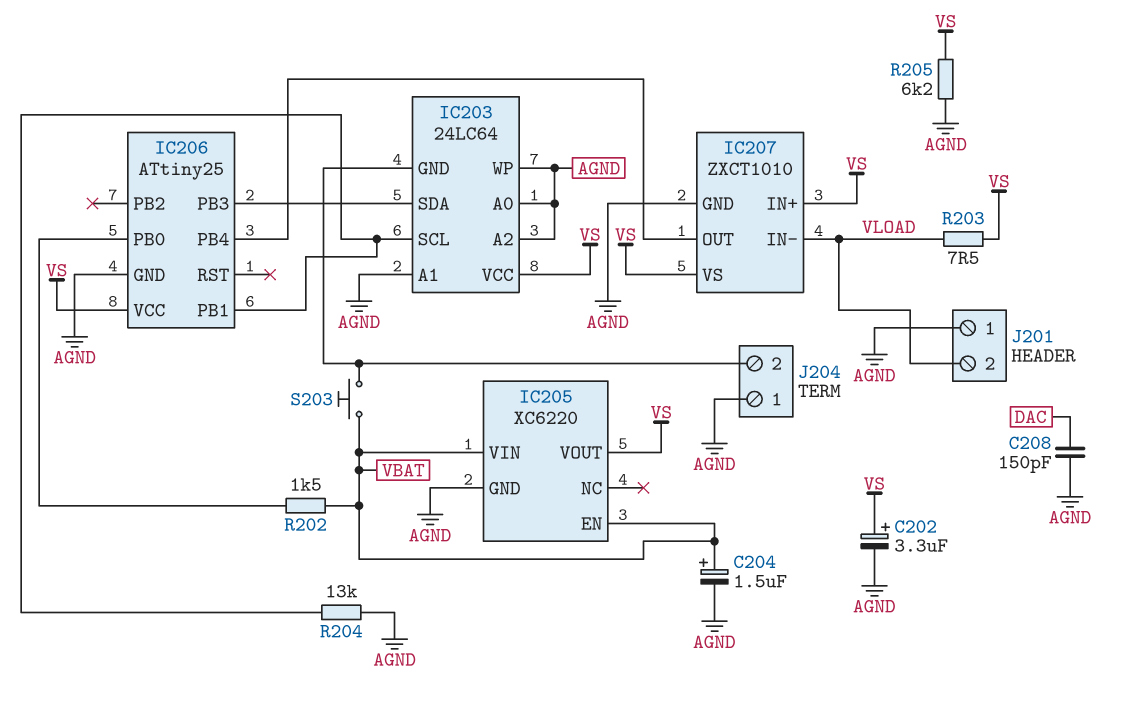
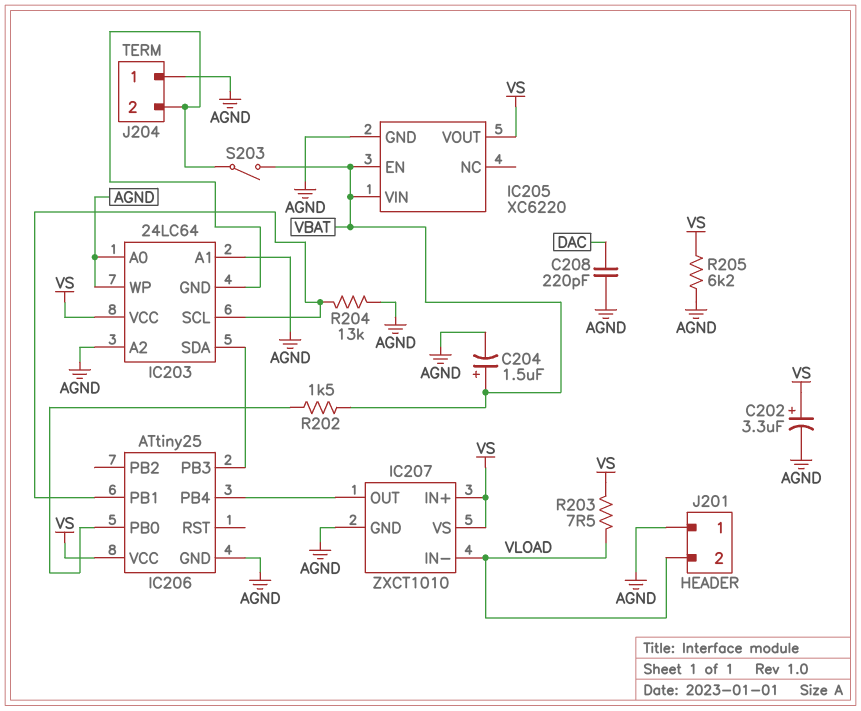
C208: 150pF (AGND, DAC) -> 220pF (AGND, DAC)
S203: button (IC203/GND, VBAT) -> switch (IC203/GND, VBAT)

